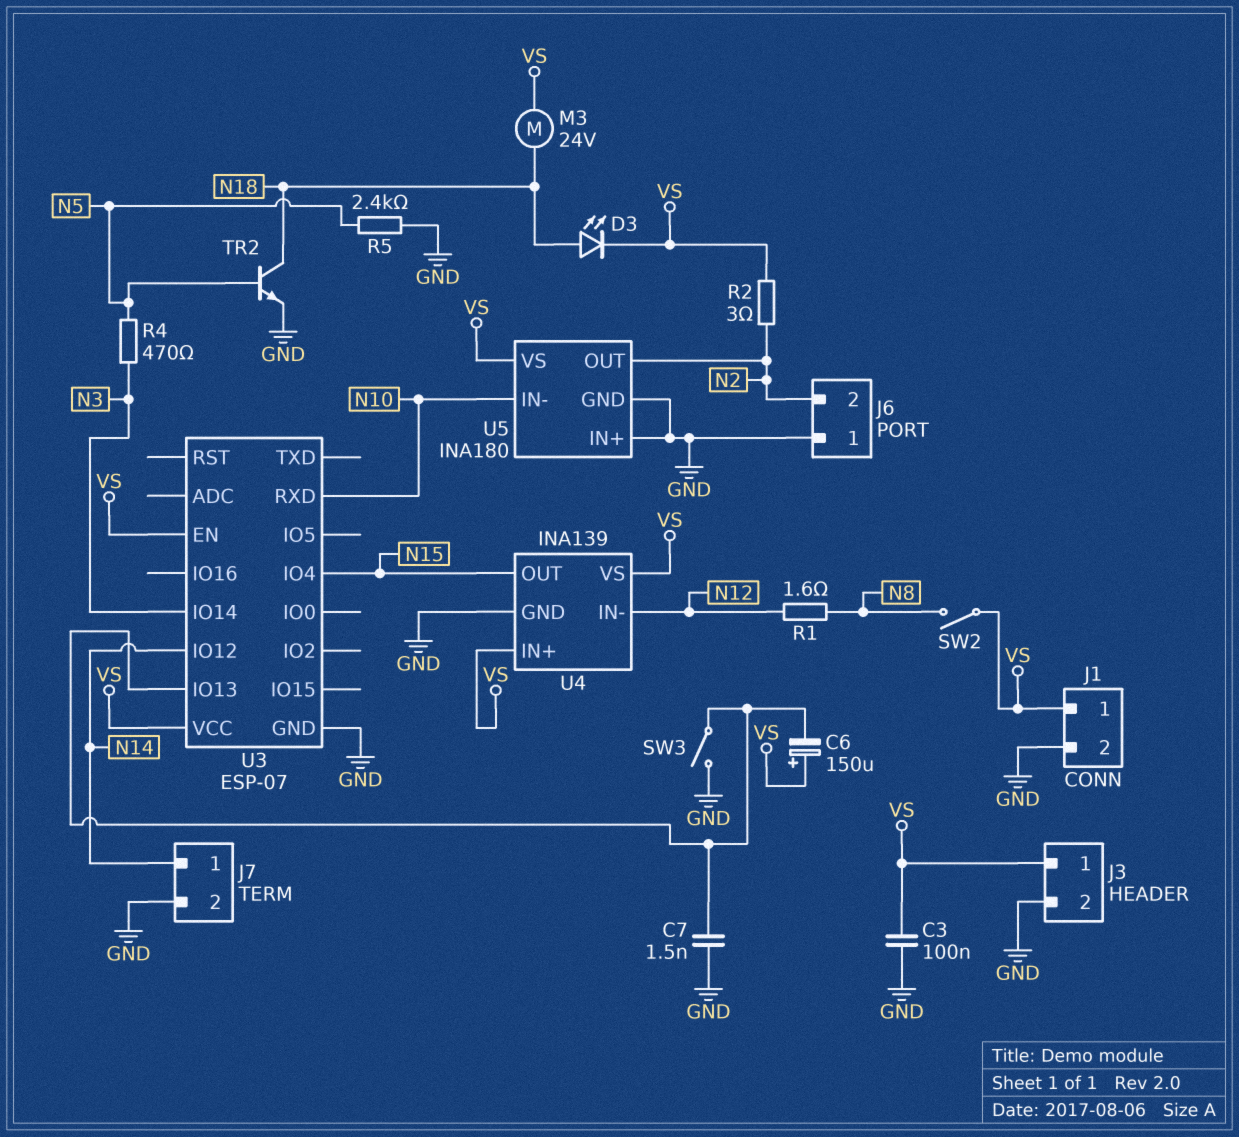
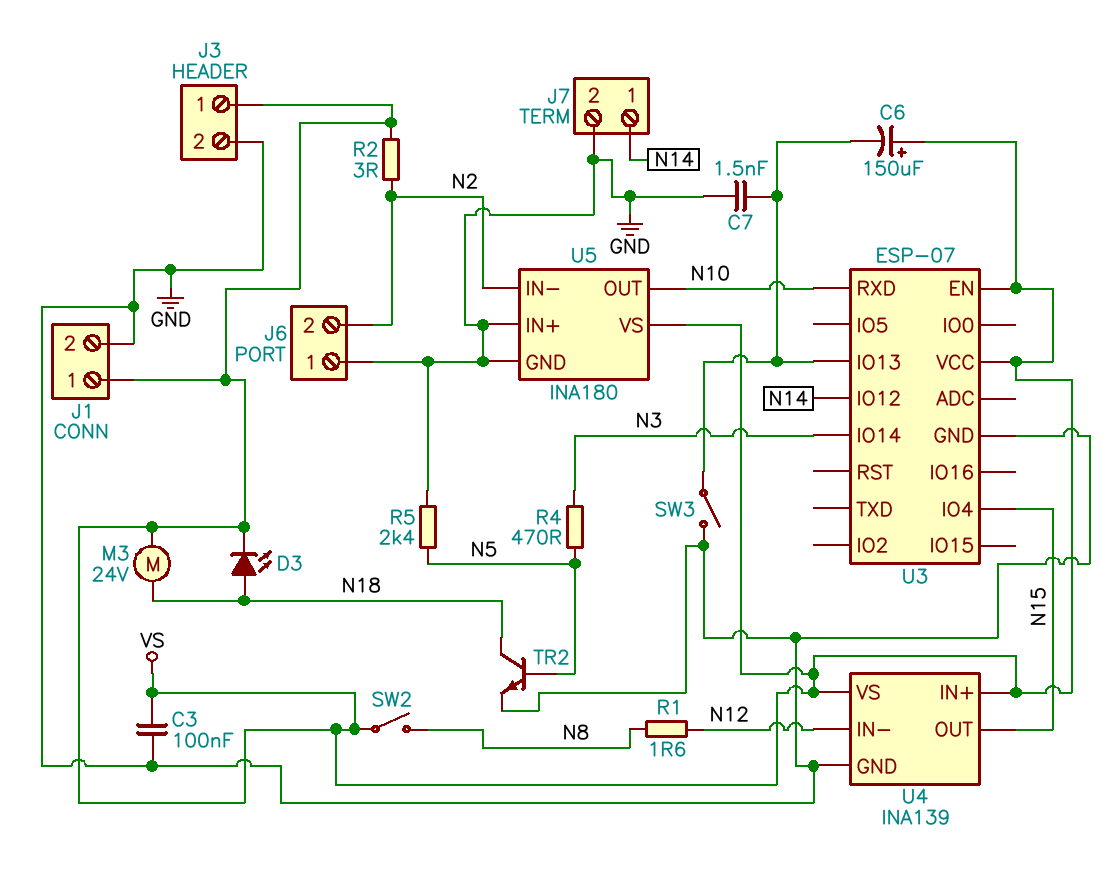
U5 pin IN-: N10 -> N2
U5 pin OUT: N2 -> N10

